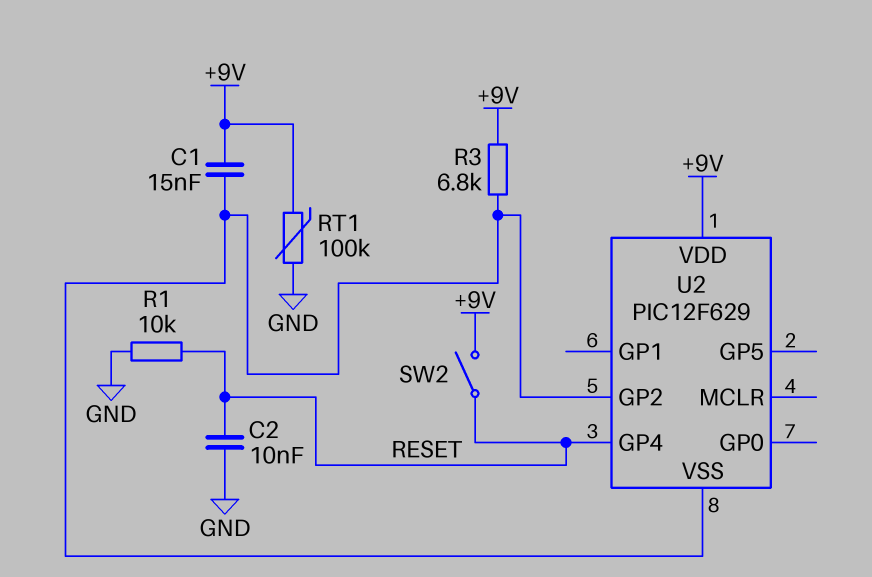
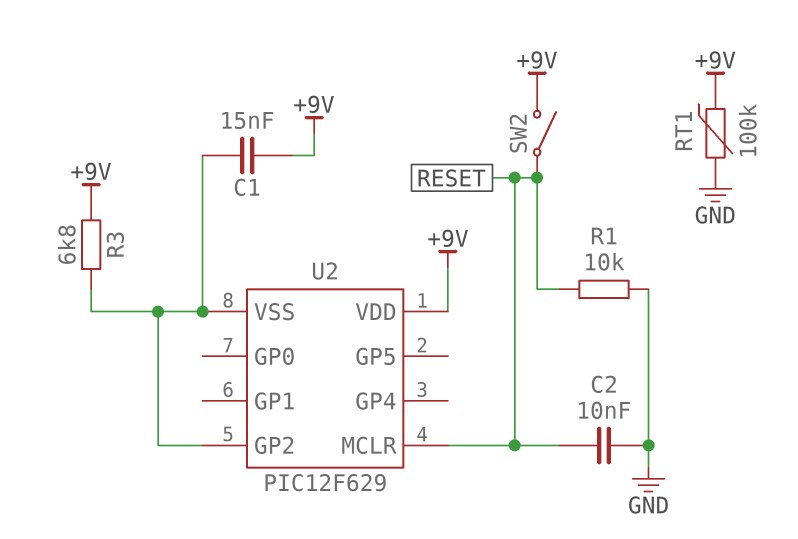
U2 pin GP4: RESET -> none
U2 pin MCLR: none -> RESET

